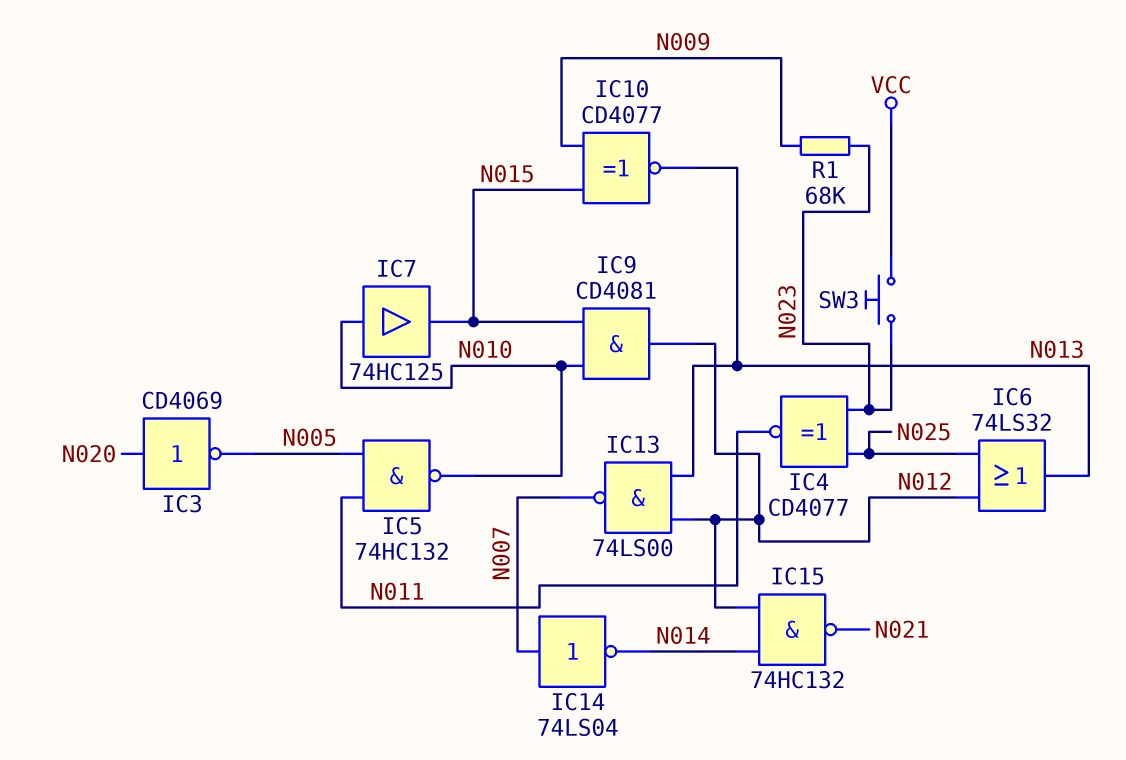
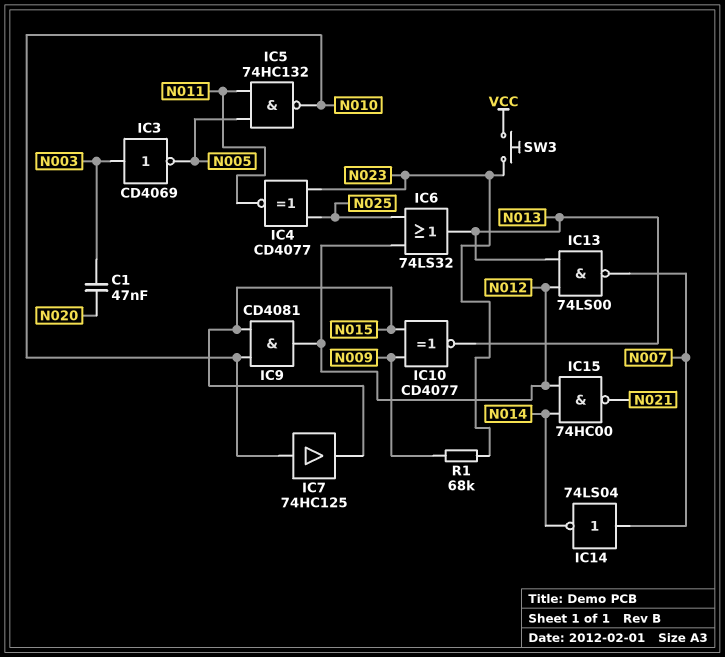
C1: none -> 47nF (N003, N020)
IC3: NOT CD4069 (in N020, out N005) -> NOT CD4069 (in N003, out N005)
IC15: NAND 74HC132 (in N012, in N014, out N021) -> NAND 74HC00 (in N012, in N014, out N021)

